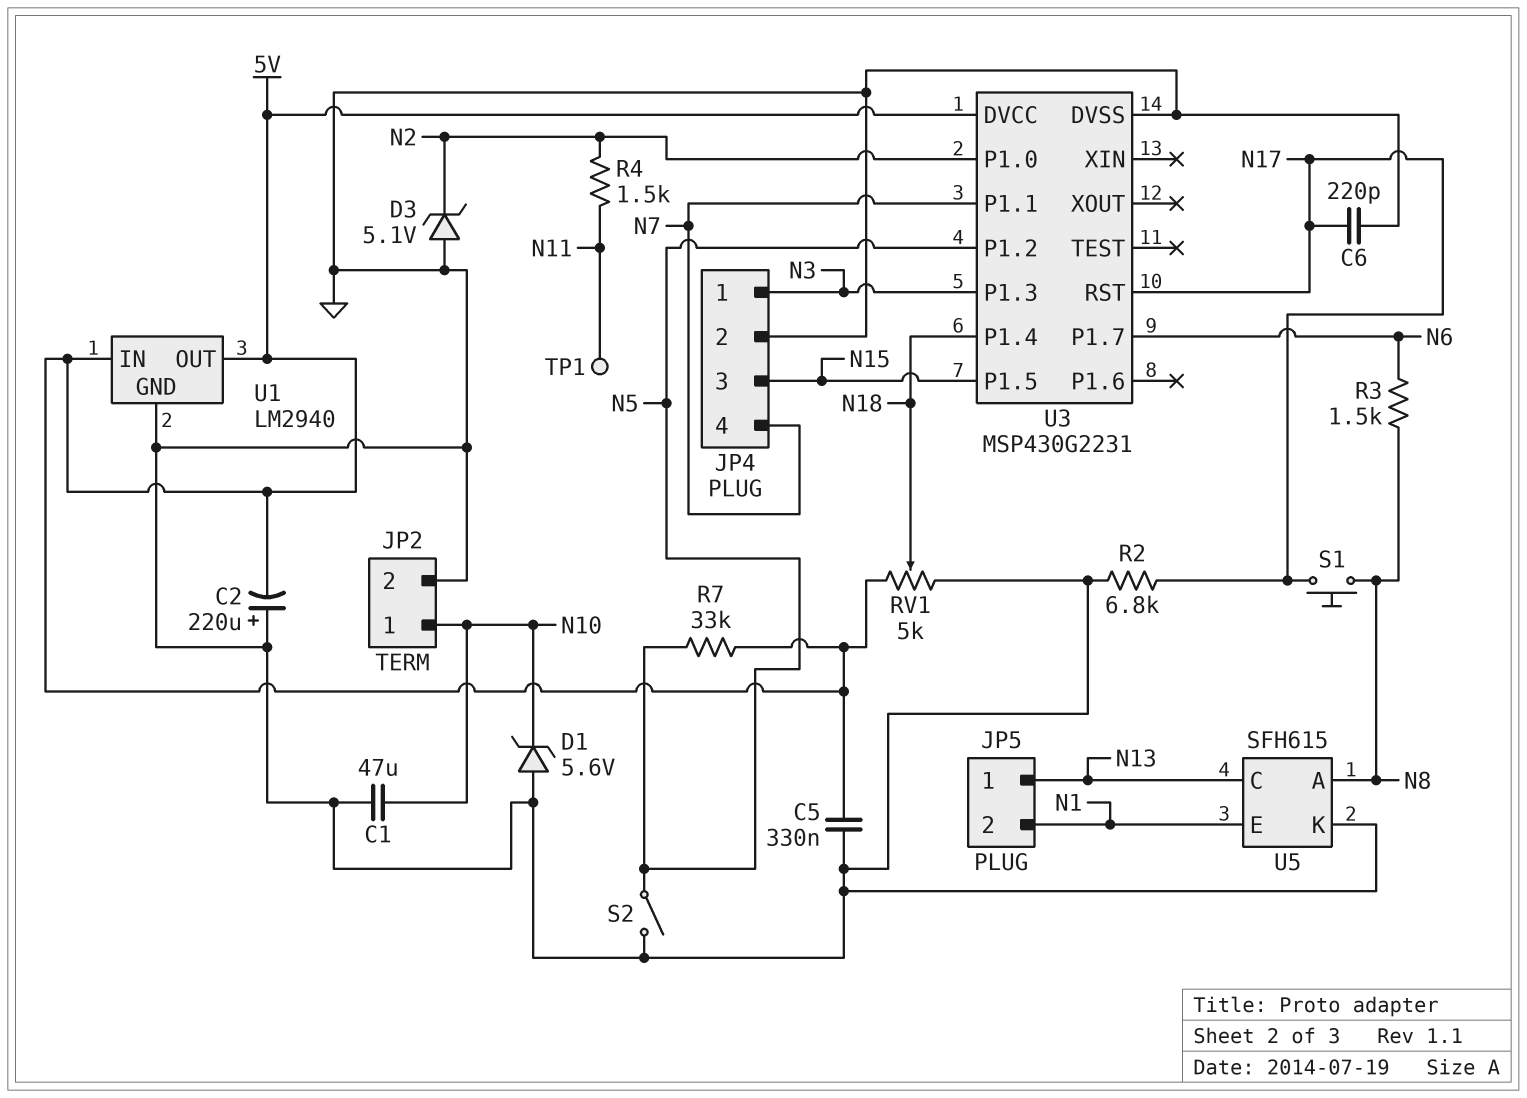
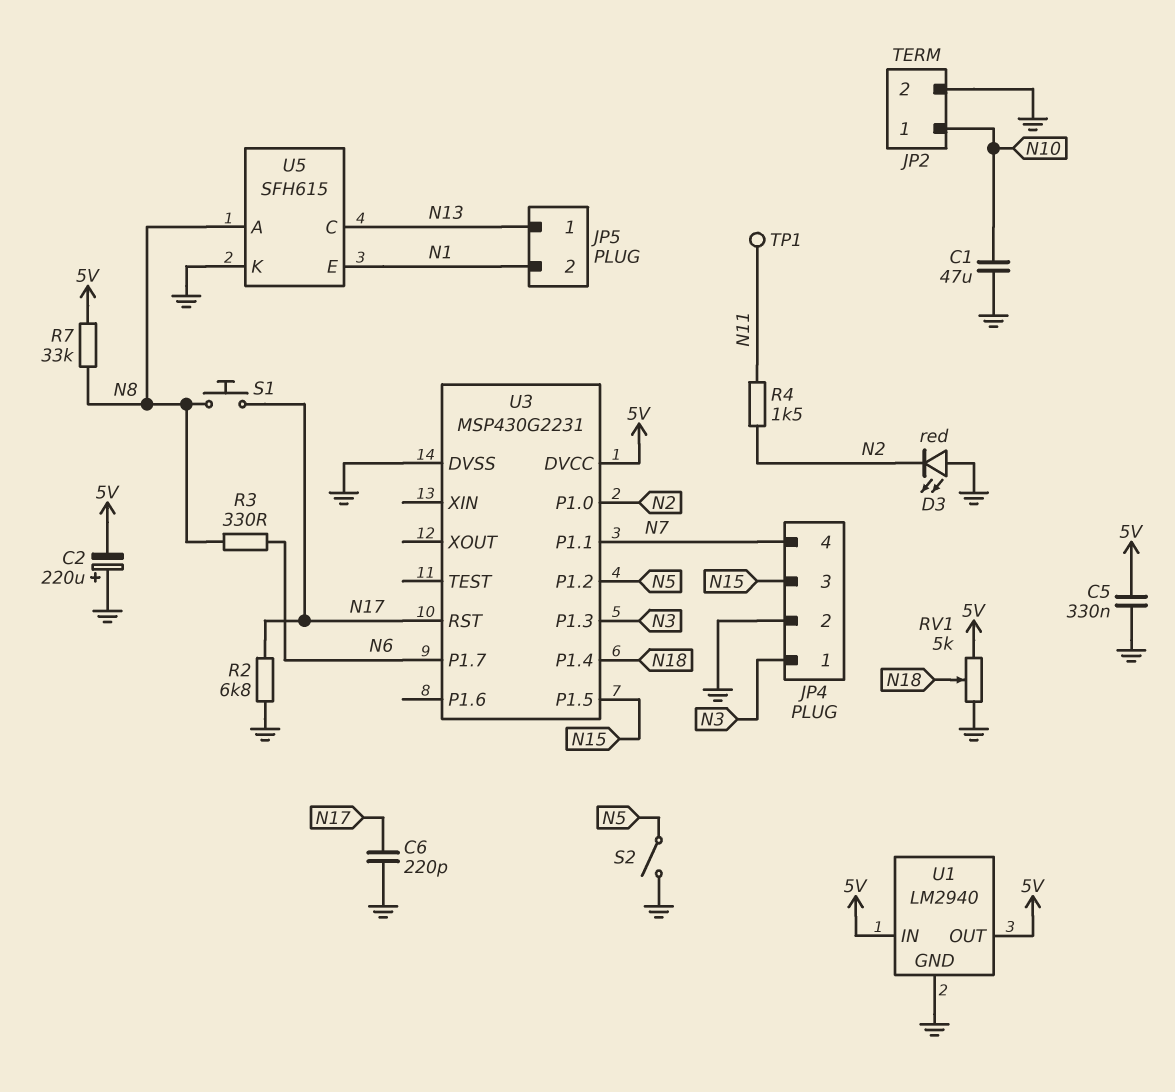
D1: zener 5.6V (A GND, K N10) -> none
D3: zener 5.1V (A GND, K N2) -> LED red (A GND, K N2)
R3: 1.5k (N6, N8) -> 330 (N6, N8)
R7: 33k (5V, N5) -> 33k (5V, N8)

